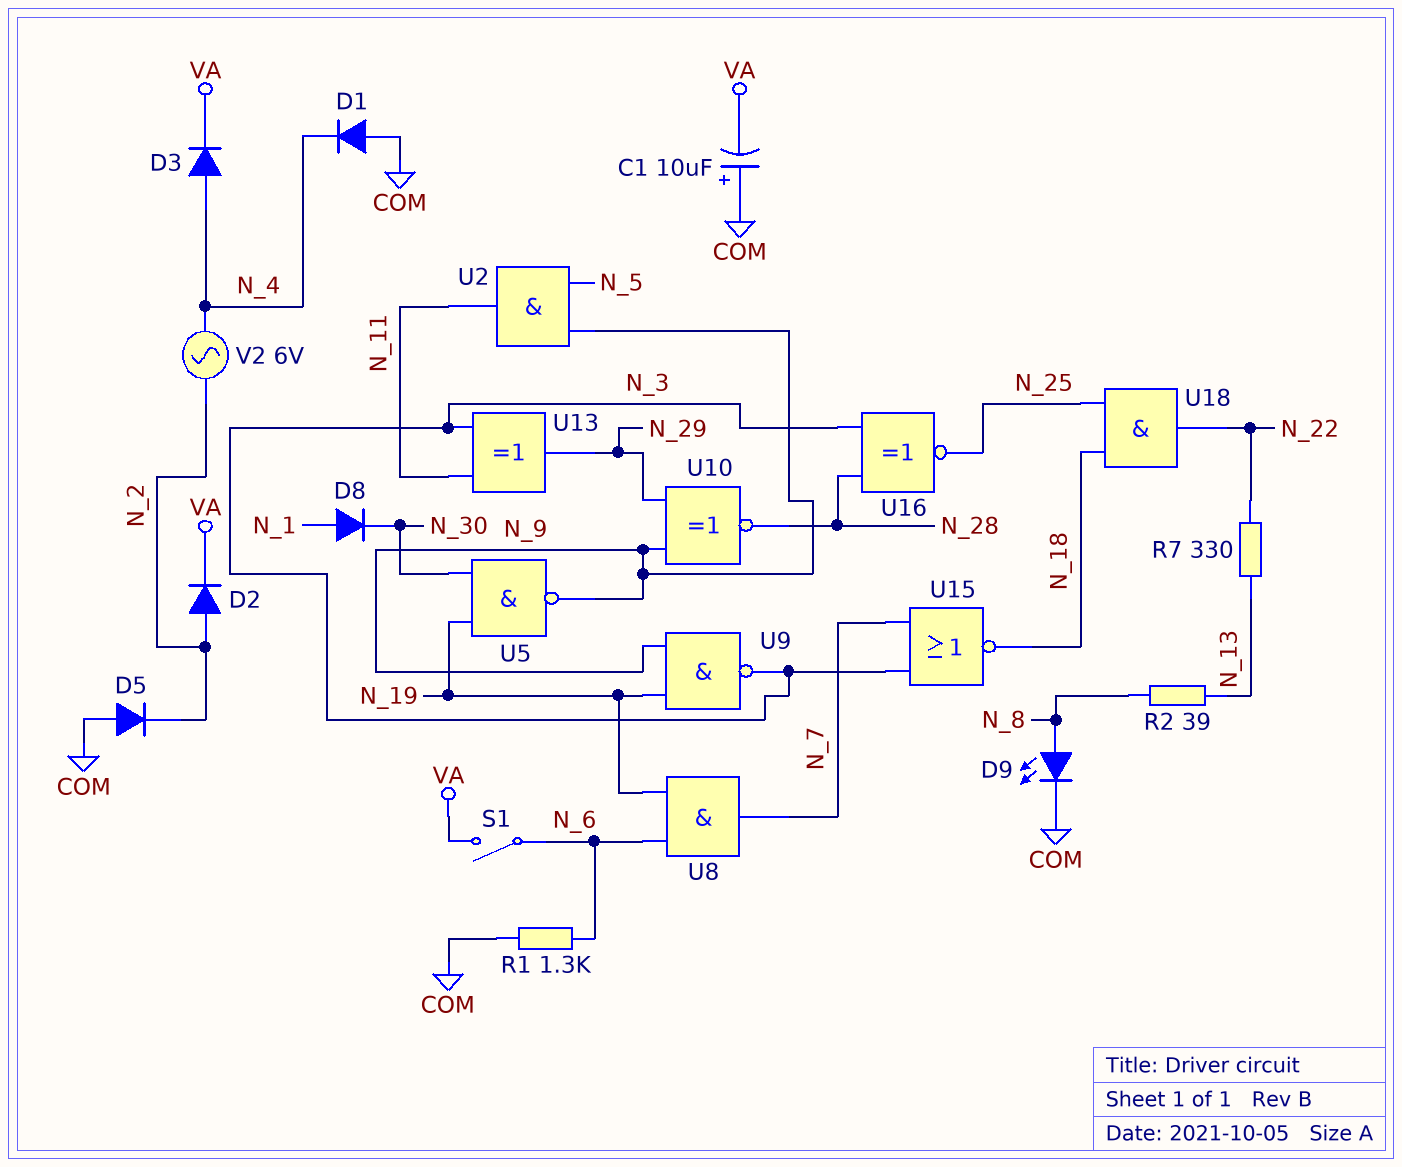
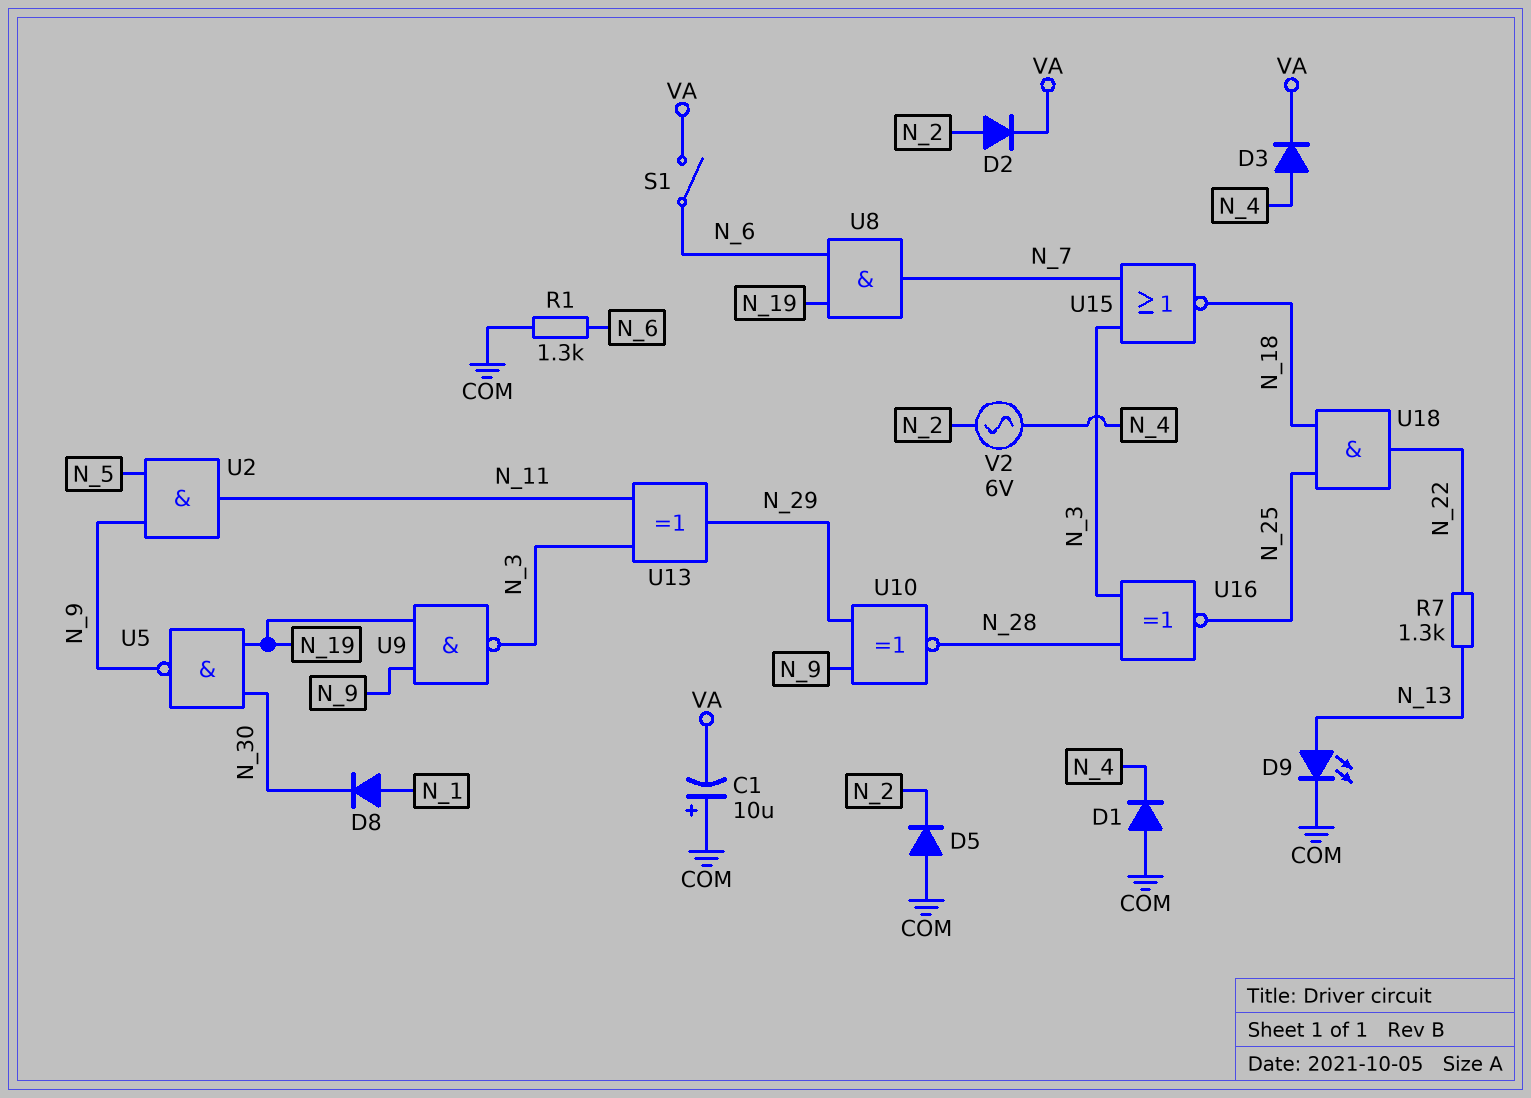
D9: LED (A N_8, K COM) -> LED (A N_13, K COM)
R2: 39 (N_8, N_13) -> none
R7: 330 (N_13, N_22) -> 1.3k (N_13, N_22)

